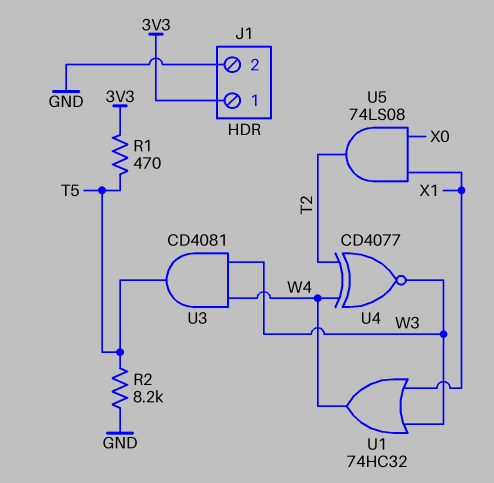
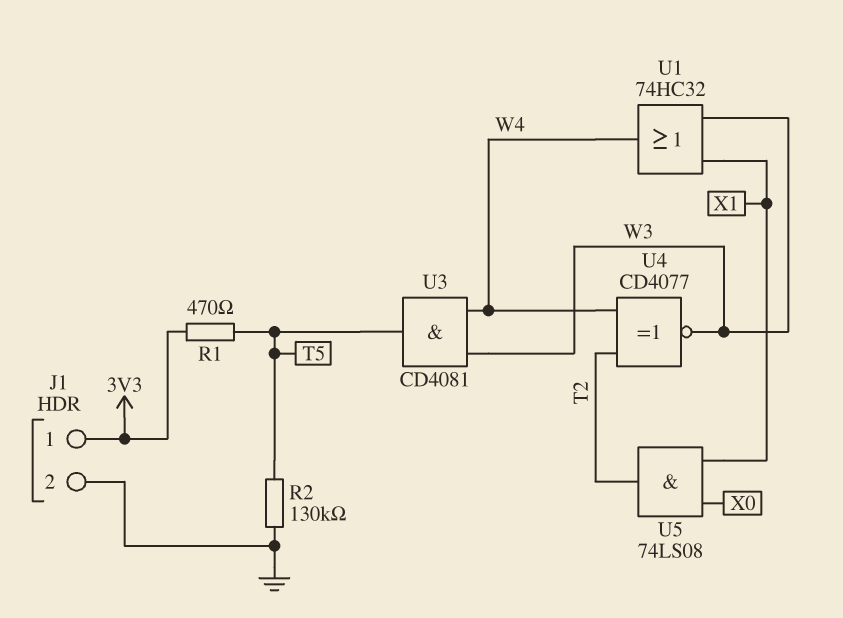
R2: 8.2k (GND, T5) -> 130k (GND, T5)

